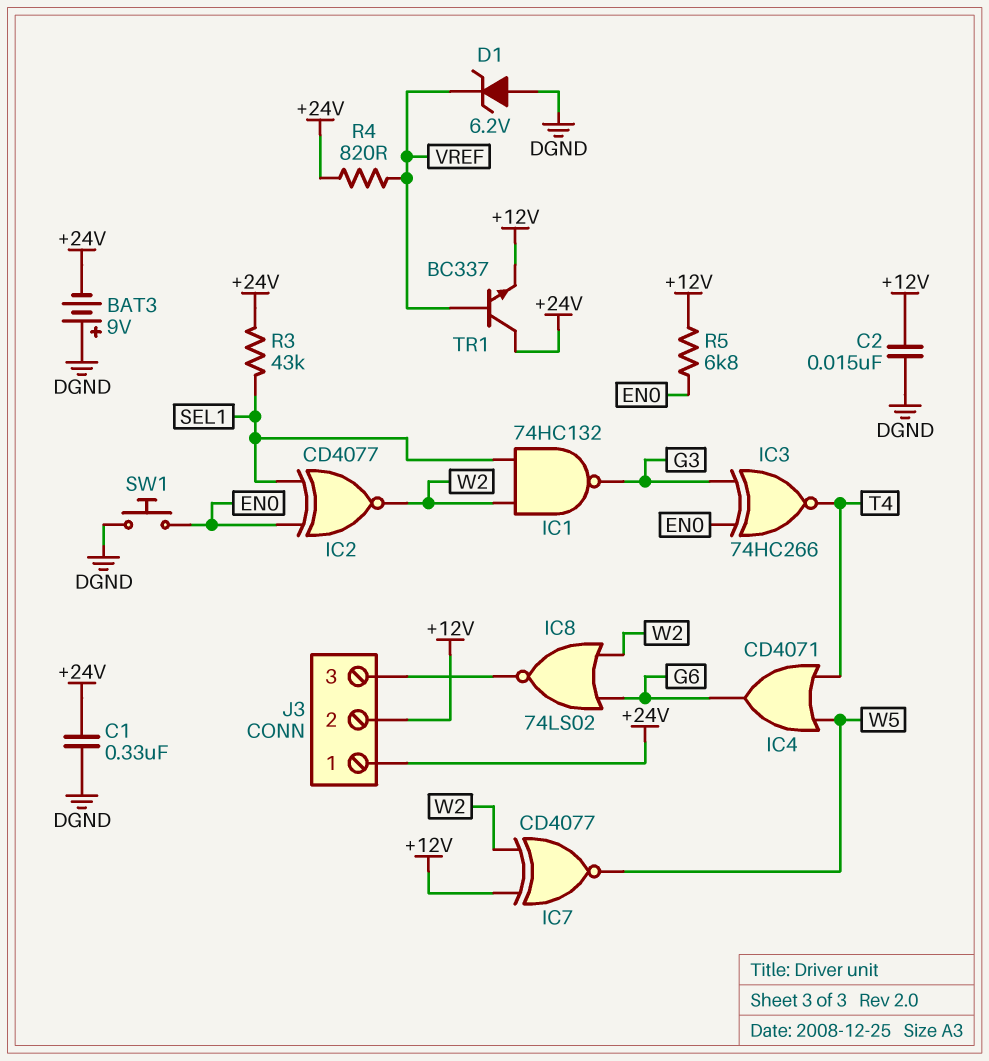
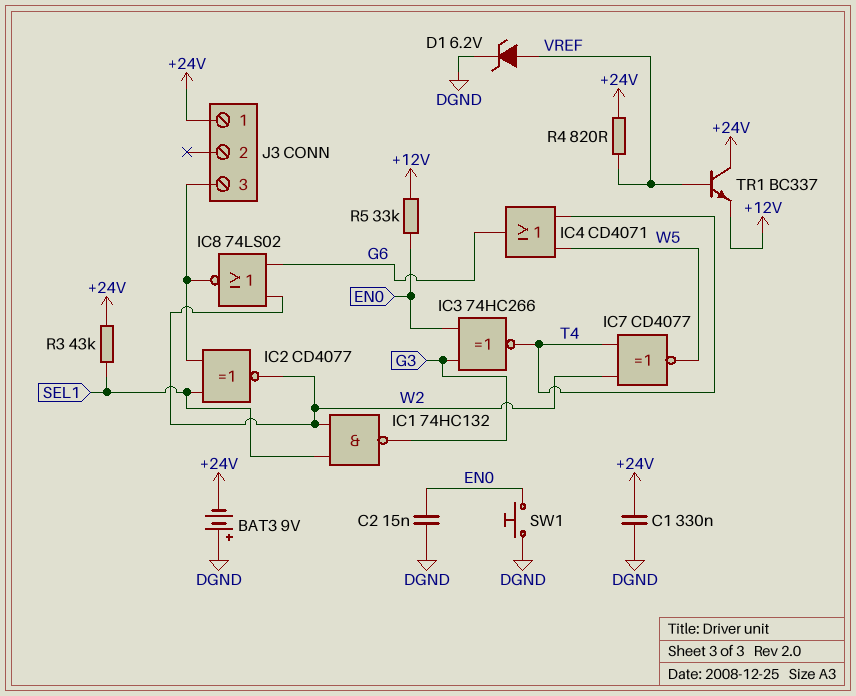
C2: 15nF (+12V, DGND) -> 15nF (DGND, EN0)
D1: zener 6.2V (A DGND, K VREF) -> zener 6.2V (A VREF, K DGND)
IC2: XNOR CD4077 (in EN0, in SEL1, out W2) -> XNOR CD4077 (in J3/3, in SEL1, out W2)
IC7: XNOR CD4077 (in +12V, in W2, out W5) -> XNOR CD4077 (in T4, in W2, out W5)
J3 pin 2: +12V -> none
R5: 6.8k (+12V, EN0) -> 33k (+12V, EN0)

